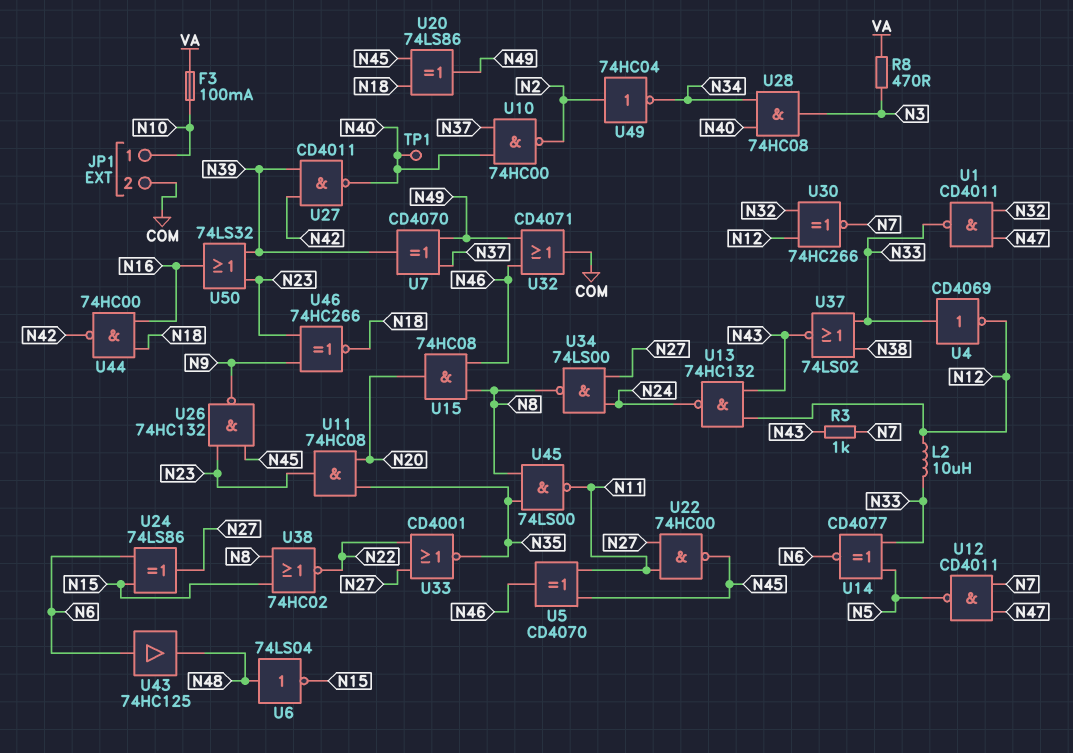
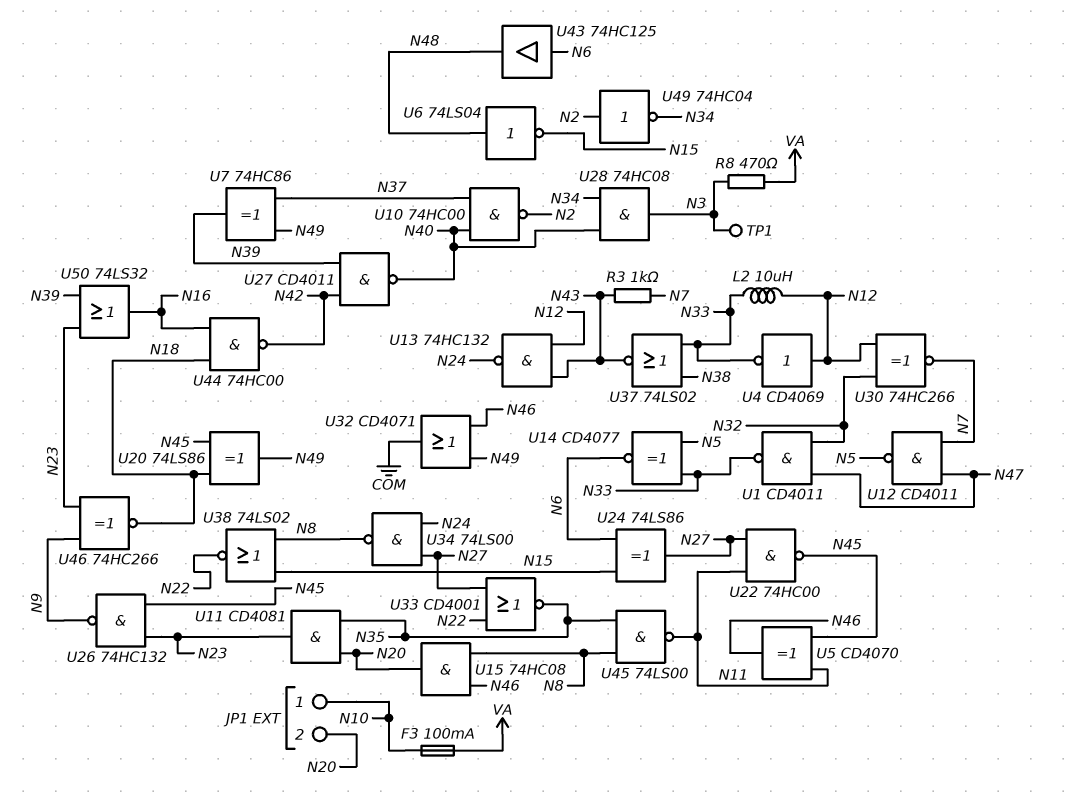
JP1 pin 2: COM -> N20
TP1: test point (N40) -> test point (N3)
U4: NOT CD4069 (in N33, out N12) -> NOT CD4069 (in N12, out N33)
U7: XOR CD4070 (in N37, in N49, out N39) -> XOR 74HC86 (in N37, in N49, out N39)
U11: AND 74HC08 (in N20, in N35, out N23) -> AND CD4081 (in N20, in N35, out N23)
U38: NOR 74HC02 (in N8, in N15, out N22) -> NOR 74LS02 (in N8, in N15, out N22)

